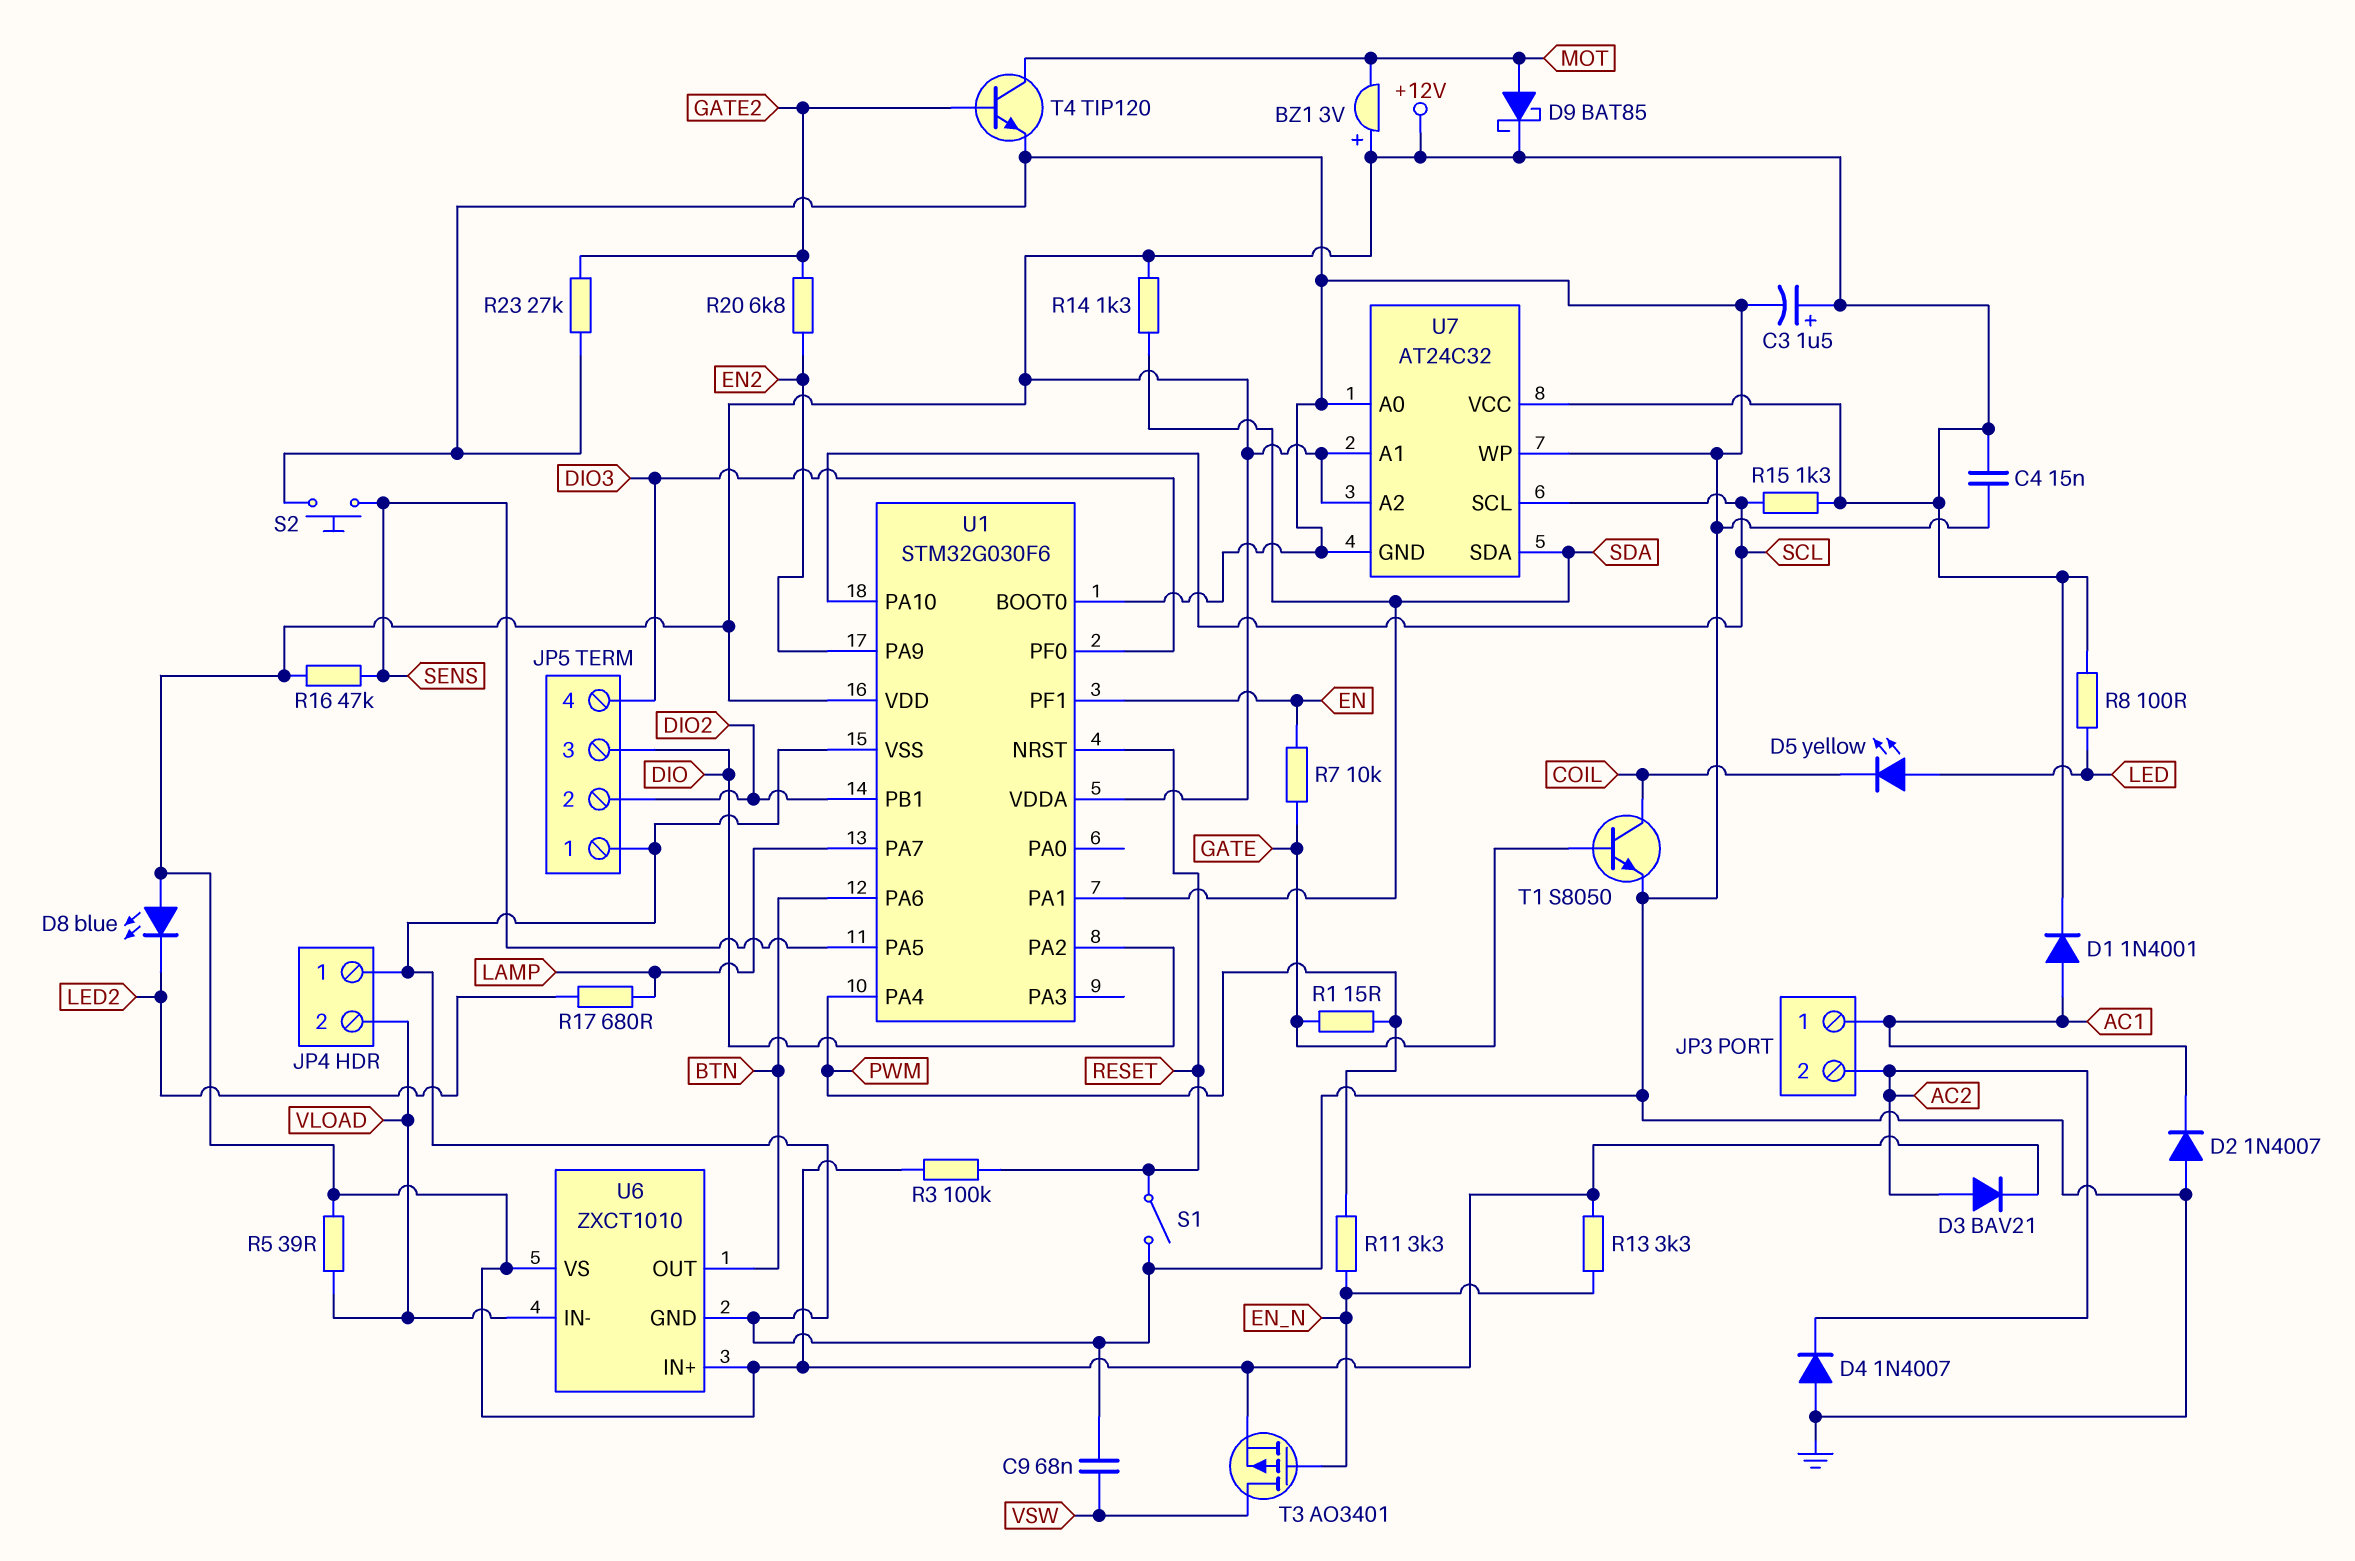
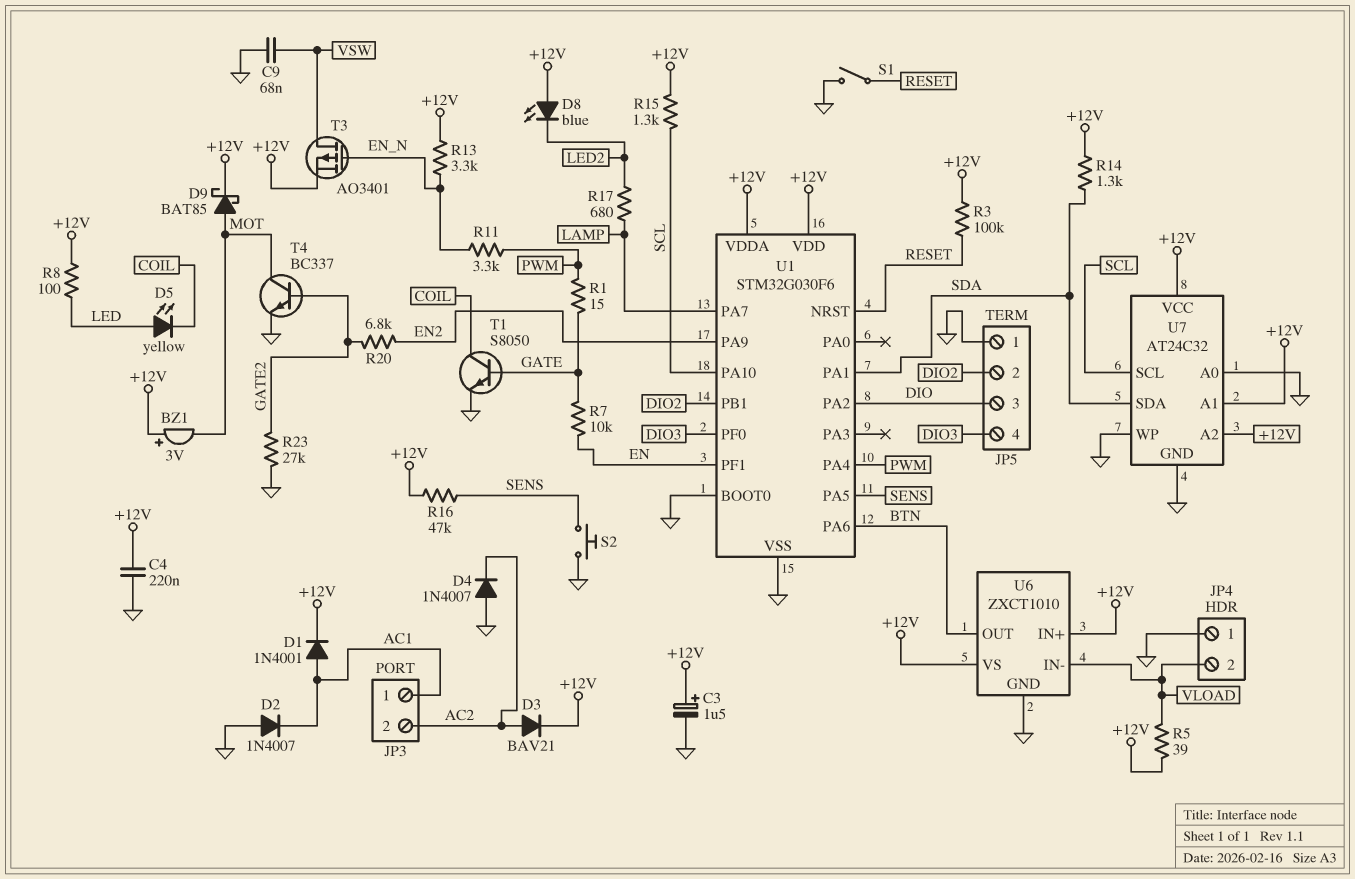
C4: 15nF (+12V, GND) -> 220nF (+12V, GND)
T4: NPN TIP120 (B GATE2, C MOT, E GND) -> NPN BC337 (B GATE2, C MOT, E GND)

